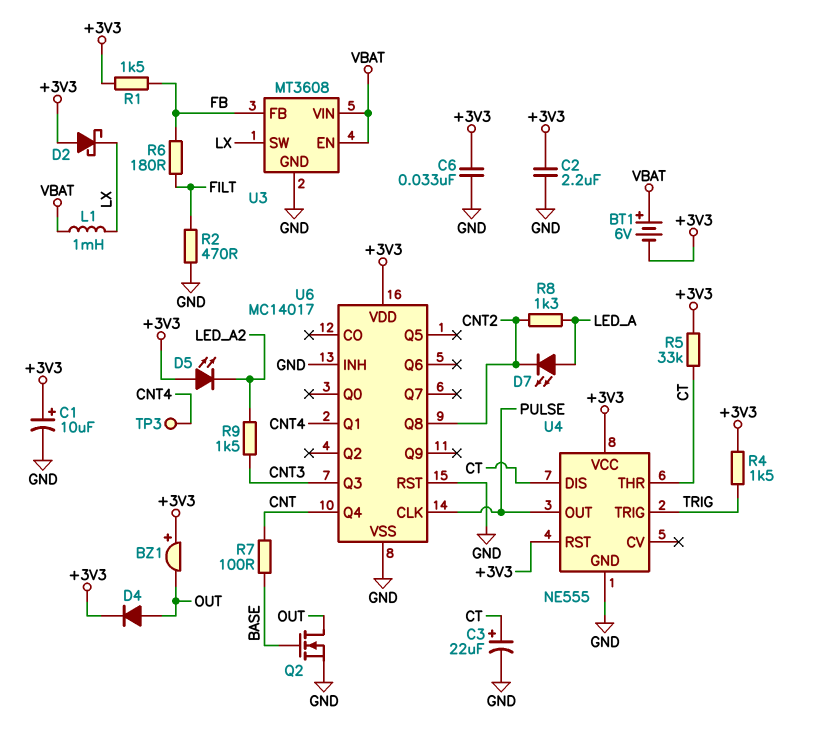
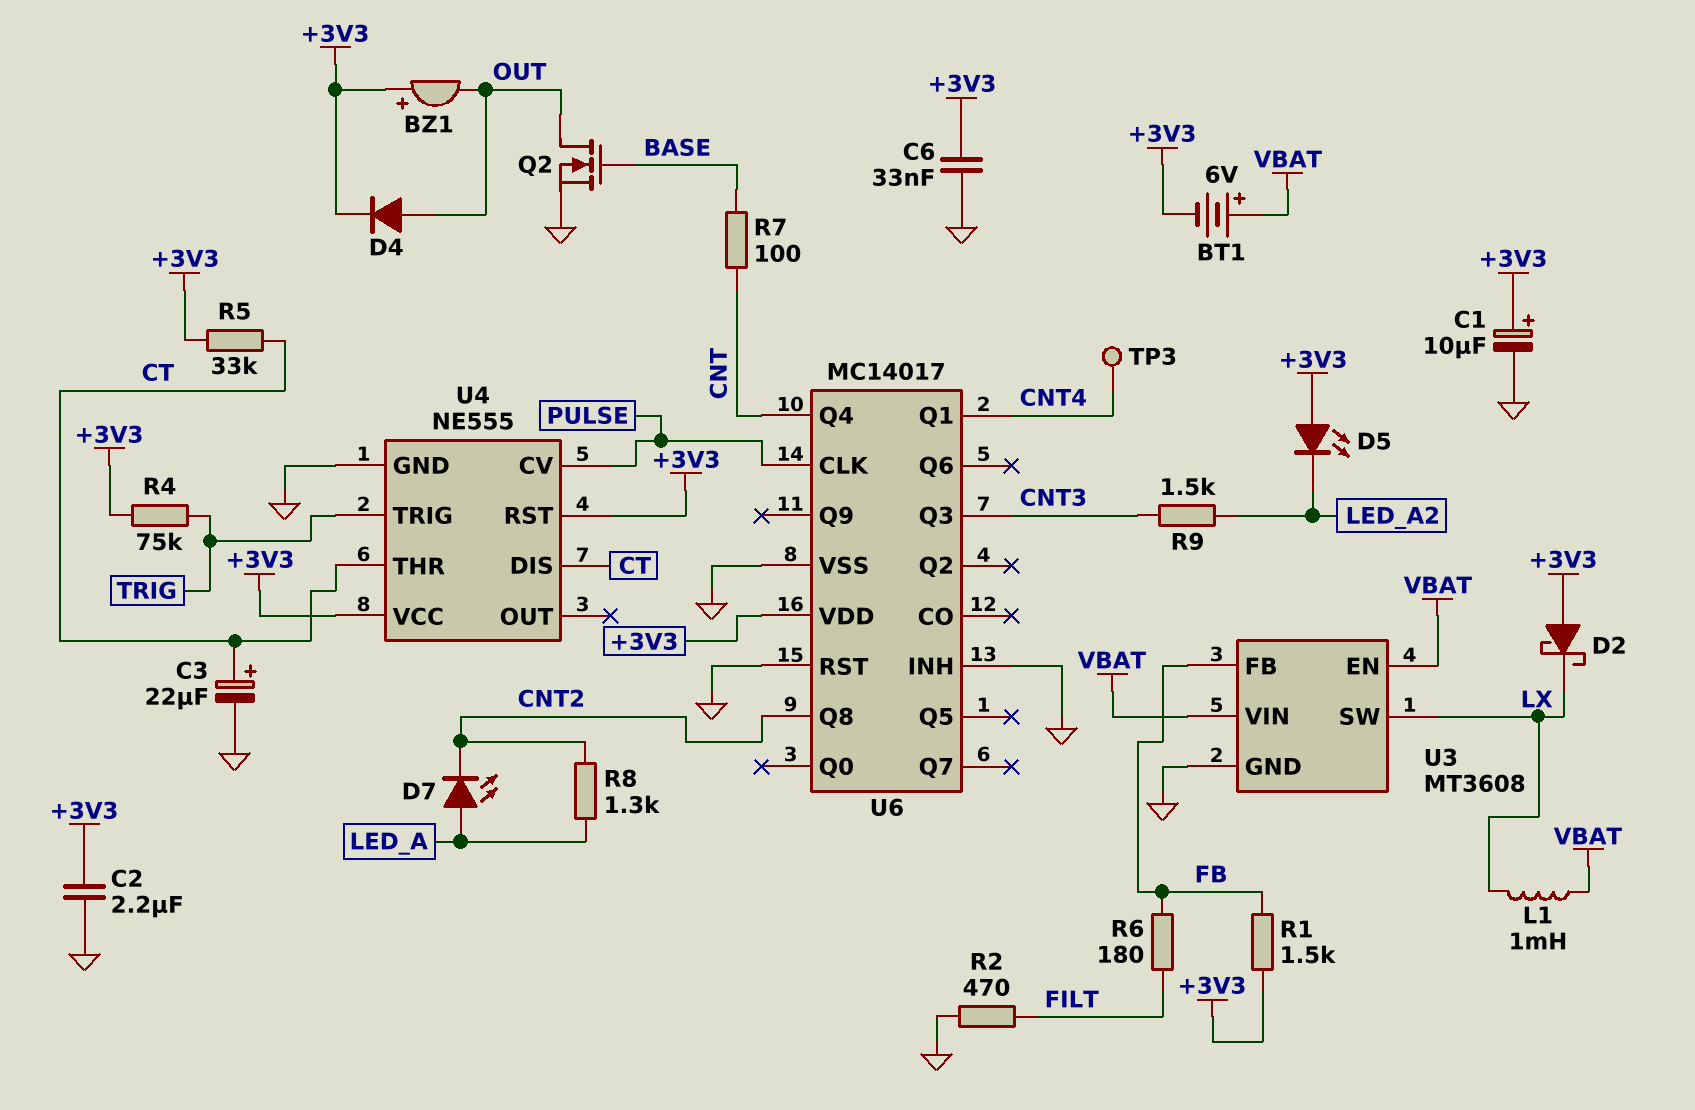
R4: 1.5k (+3V3, TRIG) -> 75k (+3V3, TRIG)
U4 pin CV: none -> PULSE
U4 pin OUT: PULSE -> none

